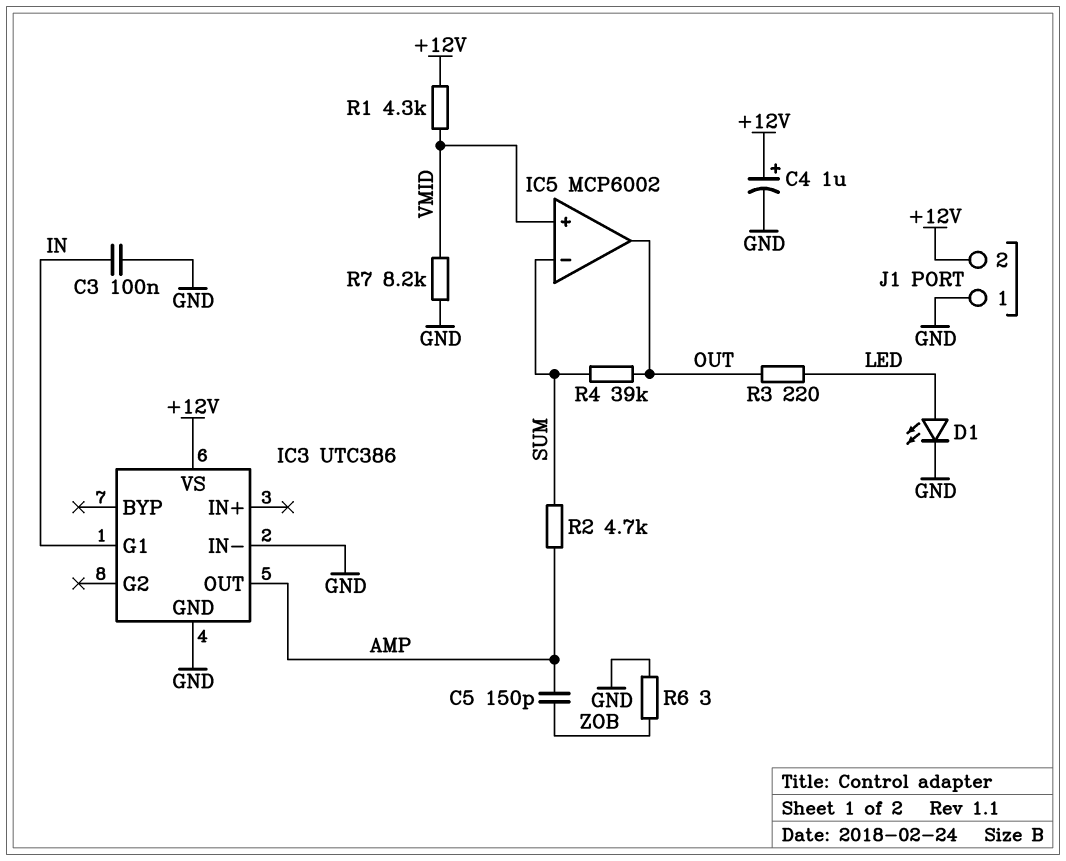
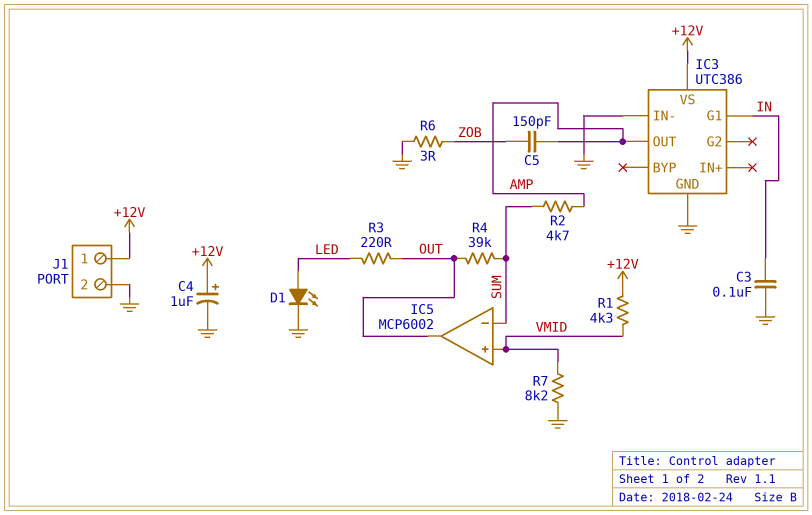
J1 pin 1: GND -> +12V
J1 pin 2: +12V -> GND

